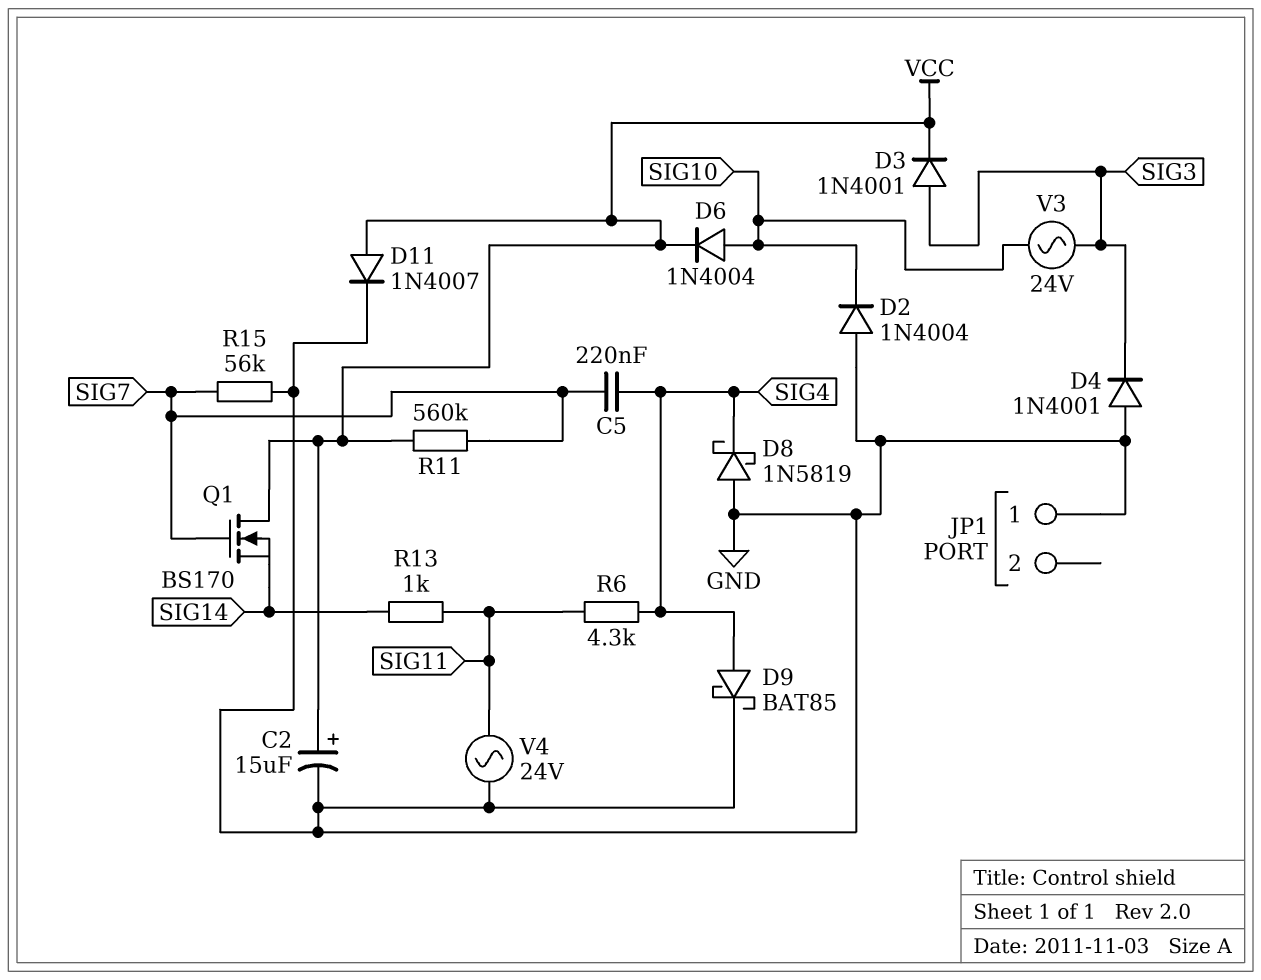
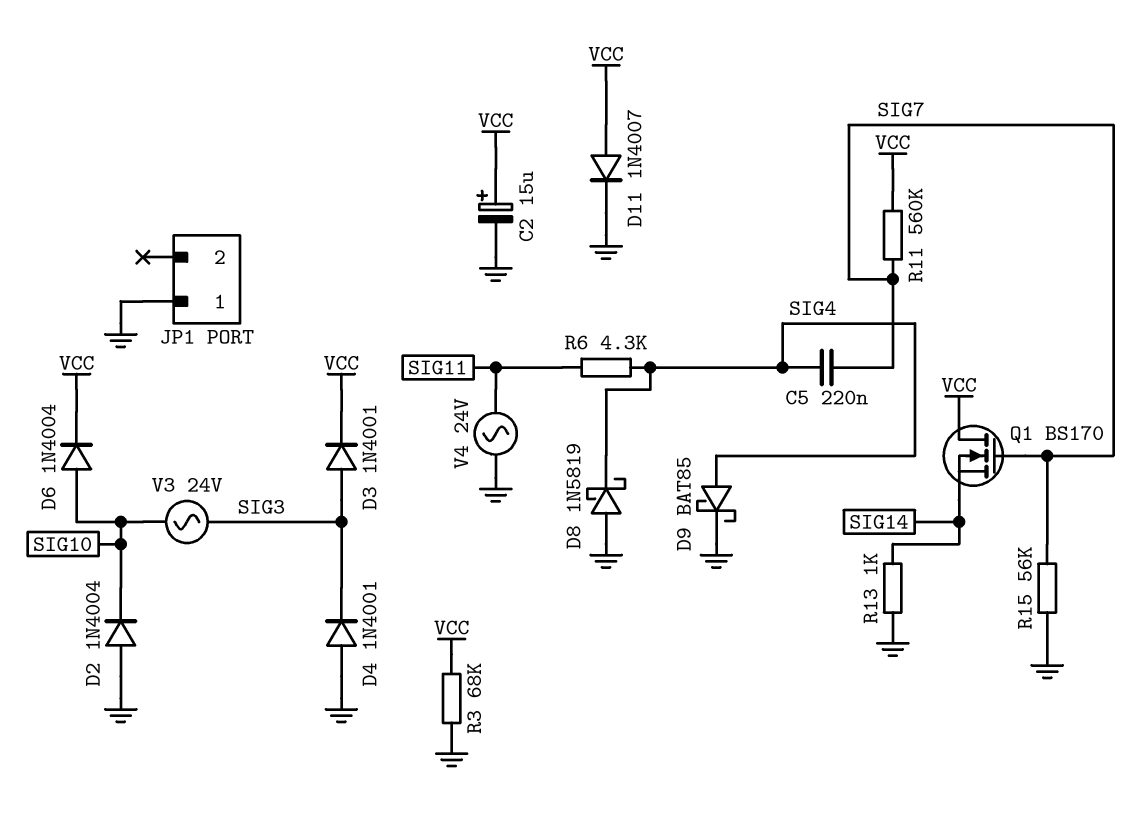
R3: none -> 68k (GND, VCC)
R13: 1k (SIG11, SIG14) -> 1k (GND, SIG14)

